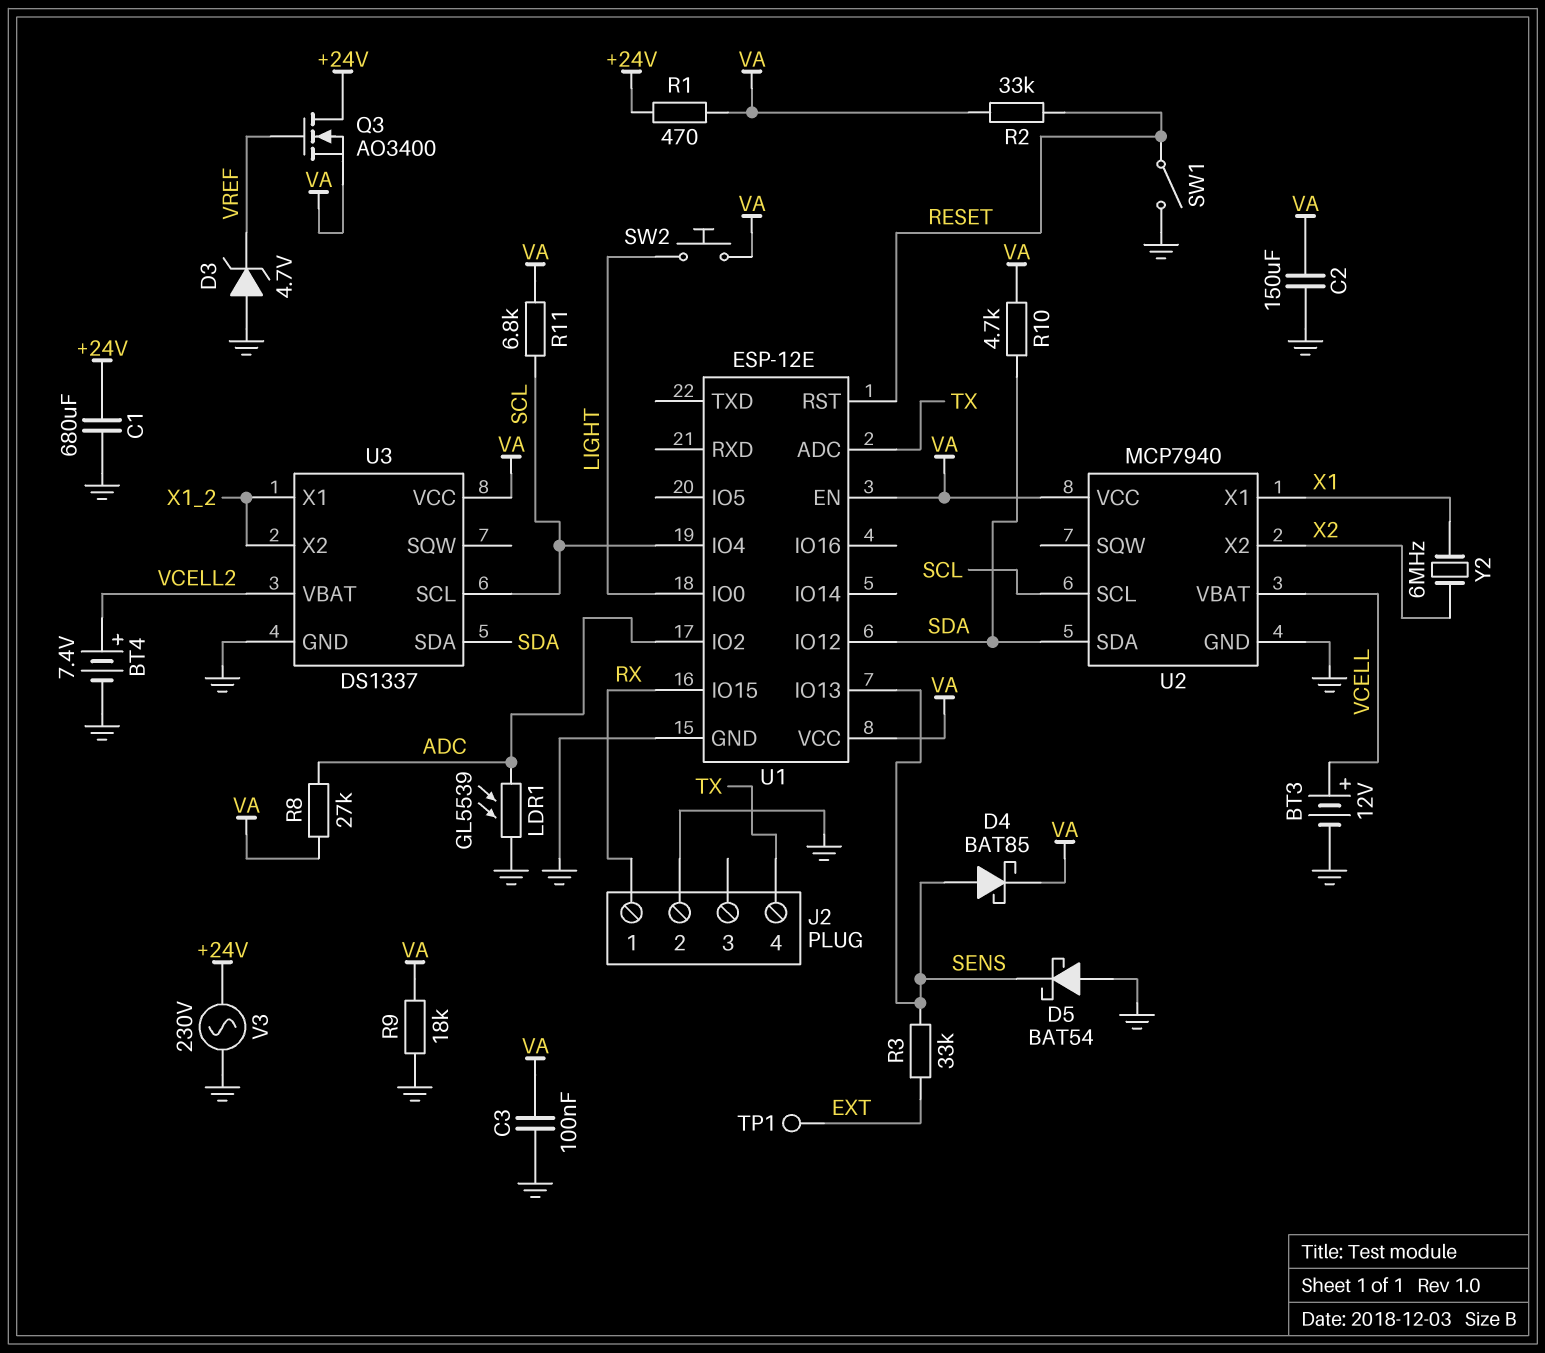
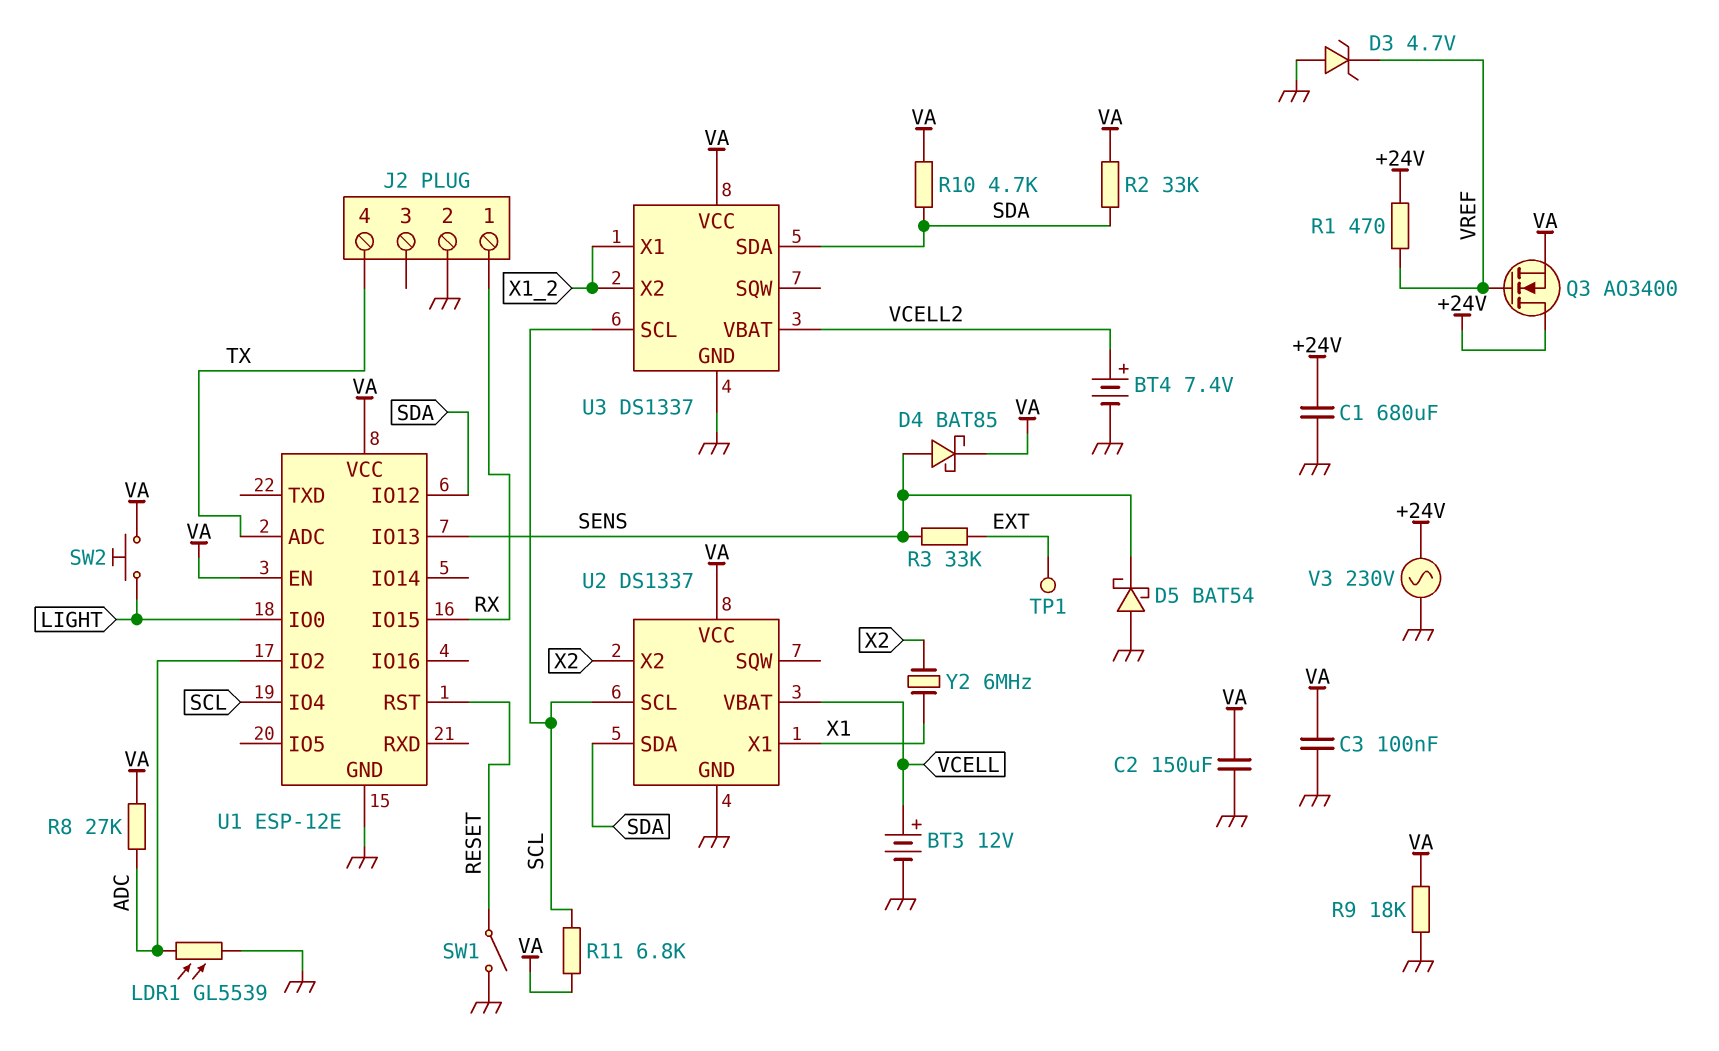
R1: 470 (+24V, VA) -> 470 (+24V, VREF)
R2: 33k (RESET, VA) -> 33k (SDA, VA)
U2: MCP7940 -> DS1337

